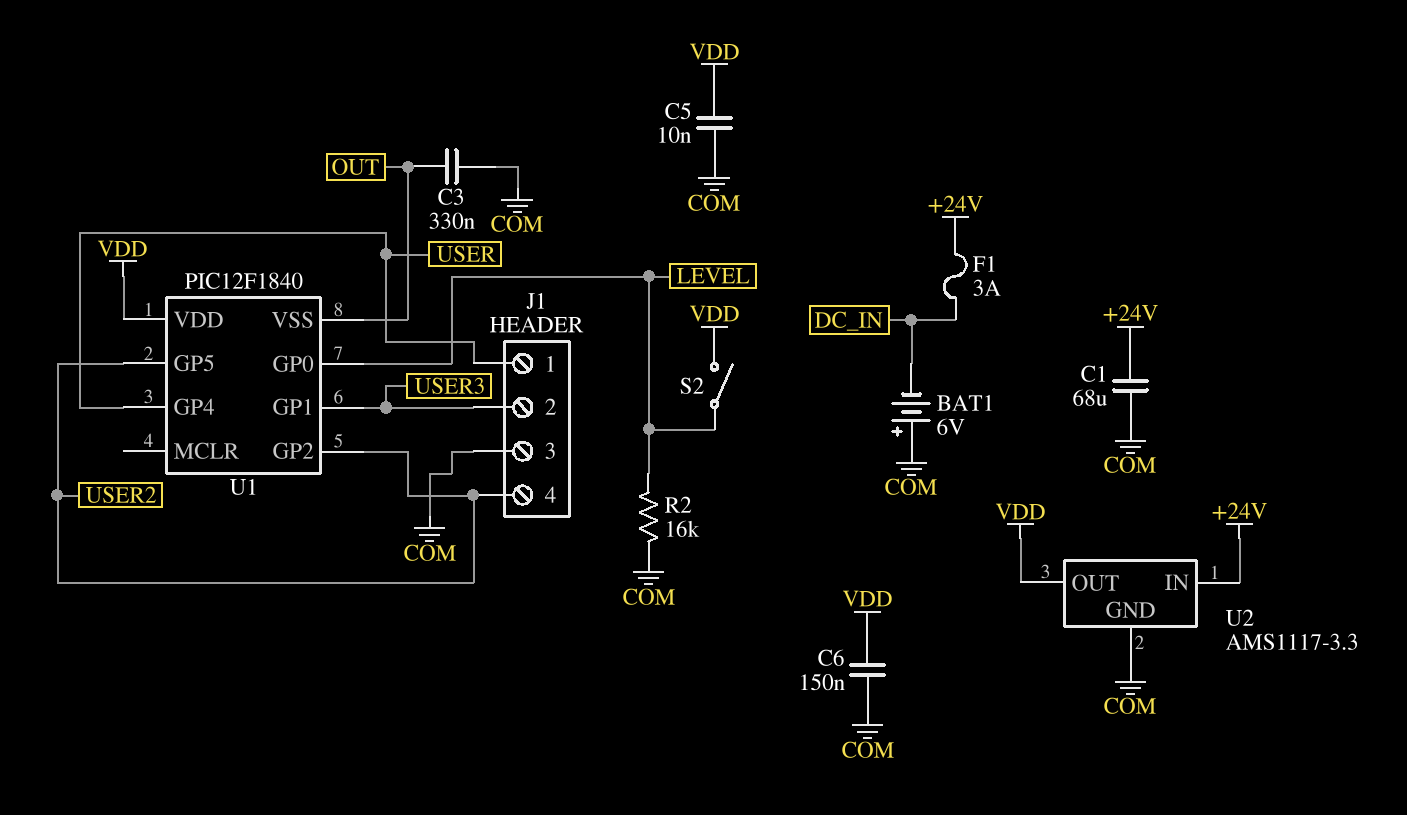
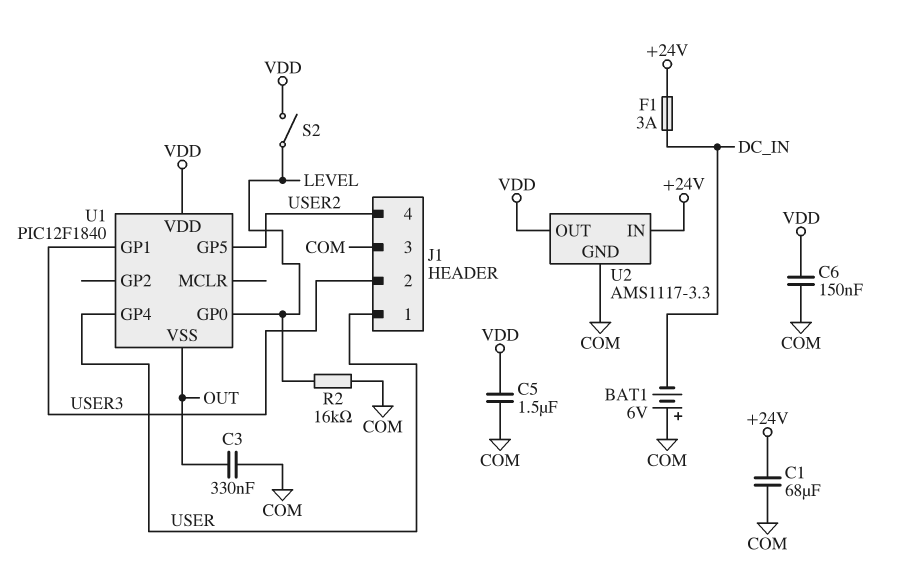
C5: 10nF (COM, VDD) -> 1.5uF (COM, VDD)
U1 pin GP2: USER2 -> none

